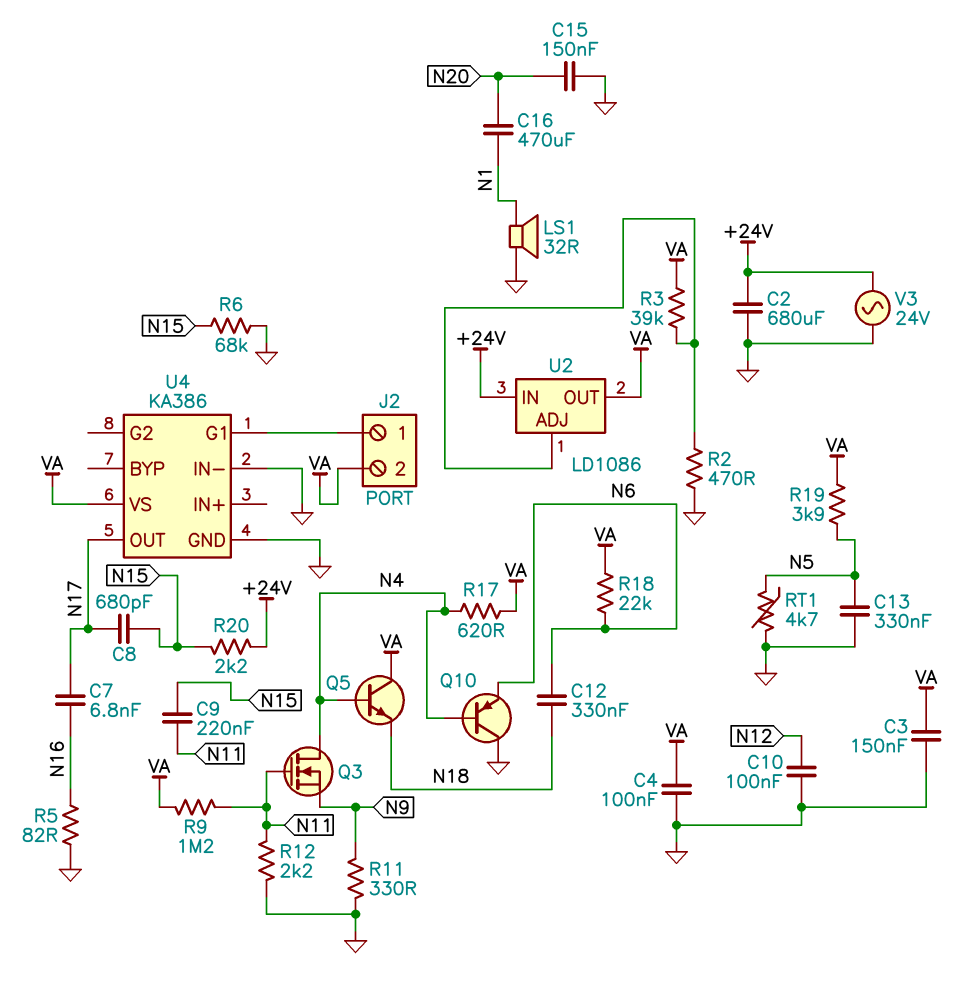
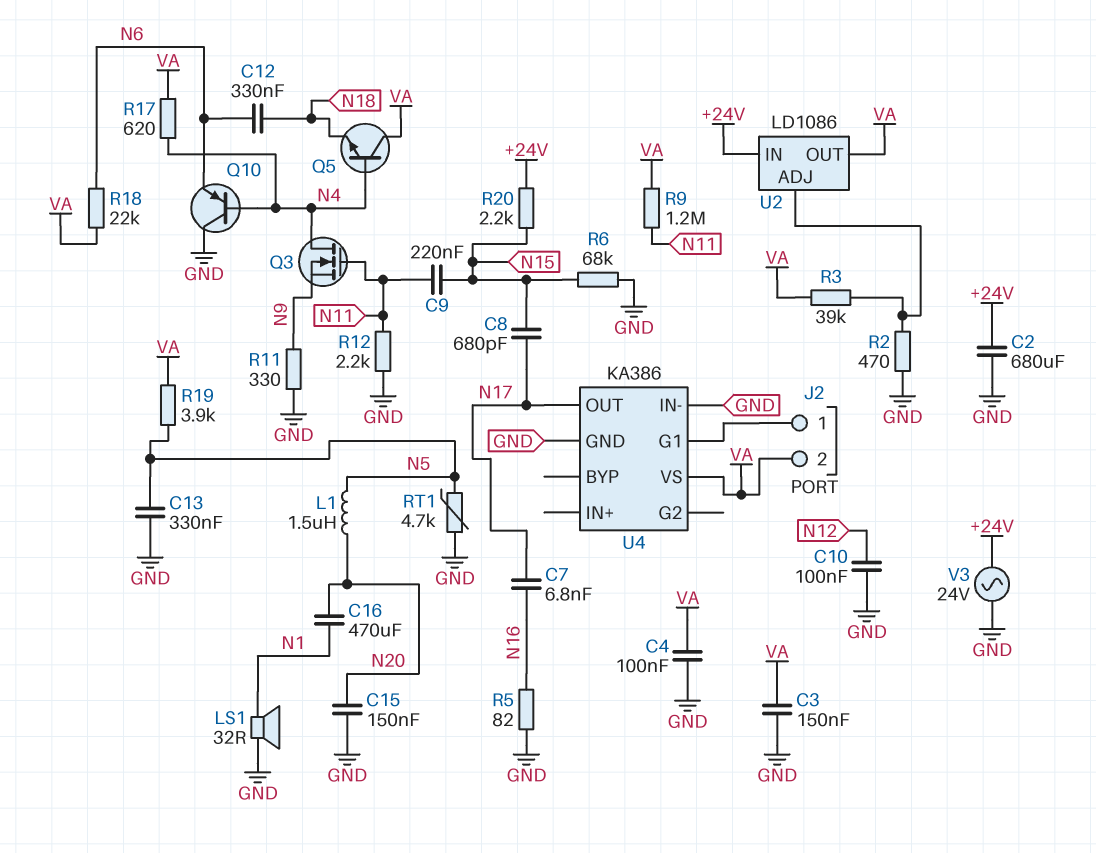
L1: none -> 1.5uH (N5, N20)

